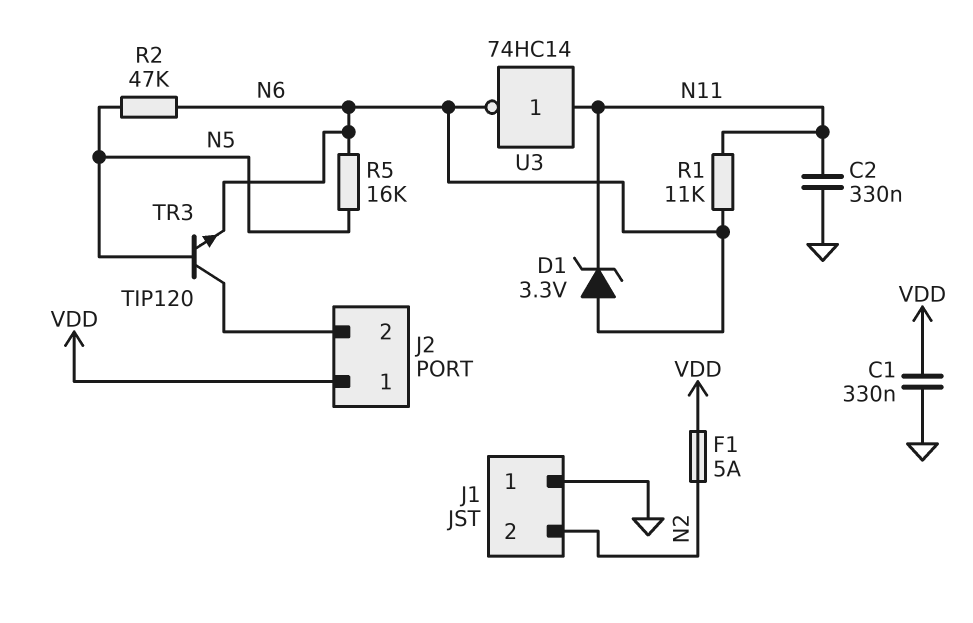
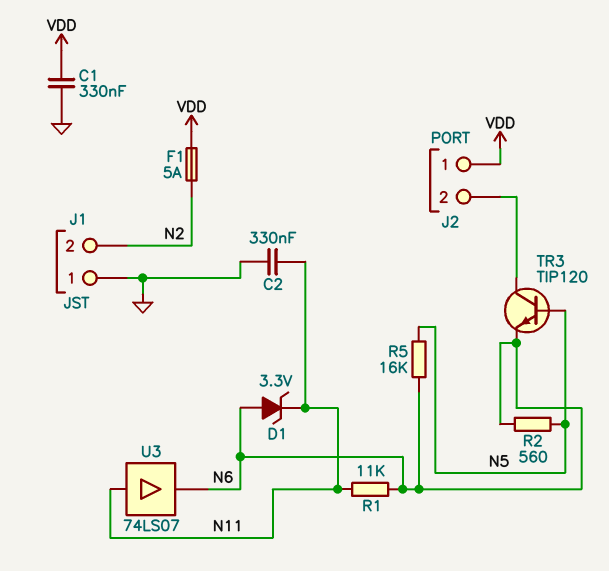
R2: 47k (N5, N6) -> 560 (N5, N6)
U3: NOT 74HC14 (in N11, out N6) -> buffer 74LS07 (in N11, out N6)

